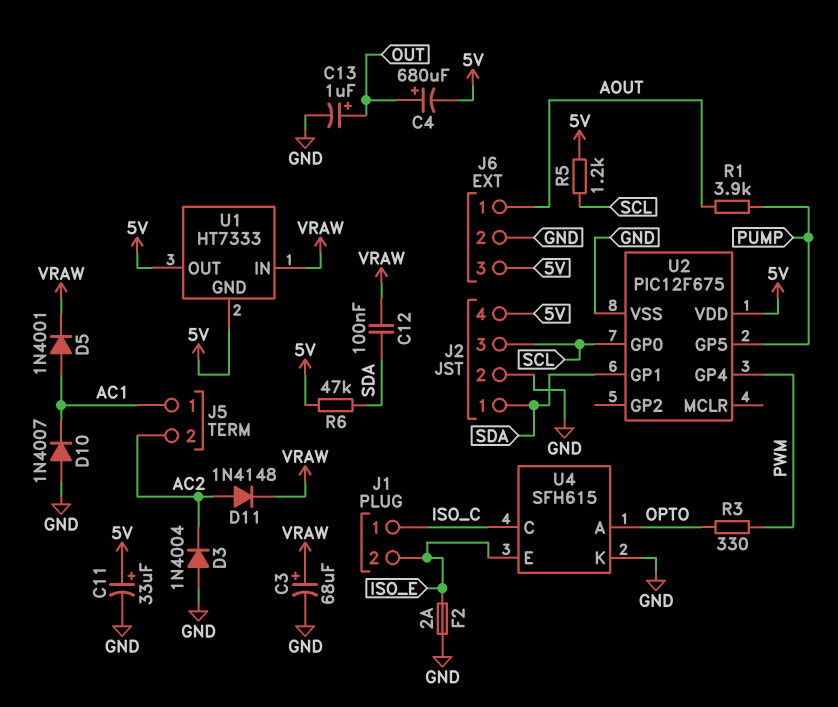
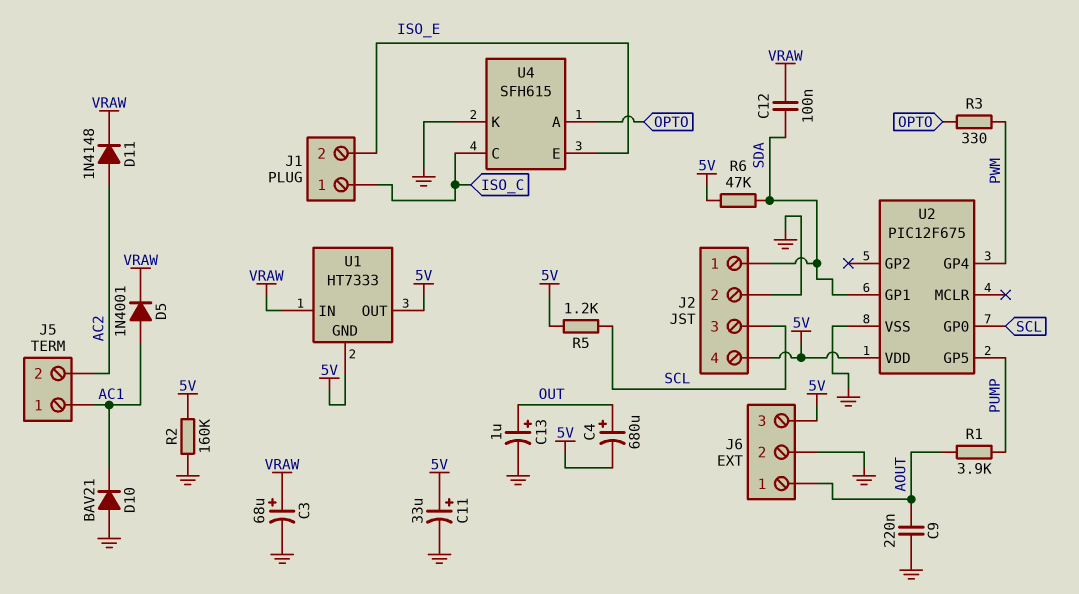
C9: none -> 220nF (AOUT, GND)
D3: diode 1N4004 (A GND, K AC2) -> none
D10: diode 1N4007 (A GND, K AC1) -> diode BAV21 (A GND, K AC1)
F2: 2A (GND, ISO_E) -> none
R2: none -> 160k (5V, GND)

